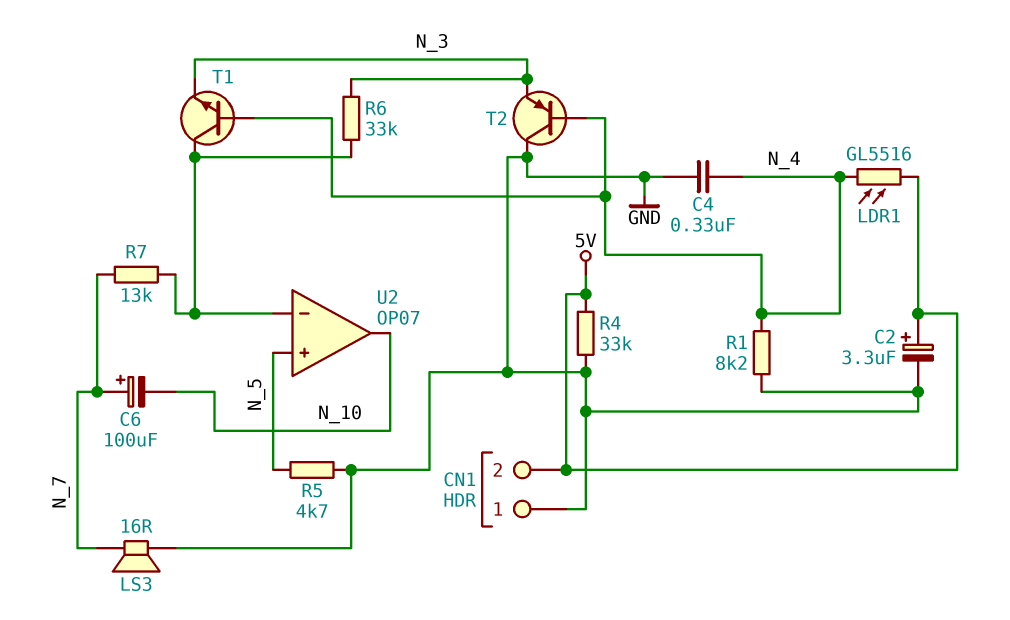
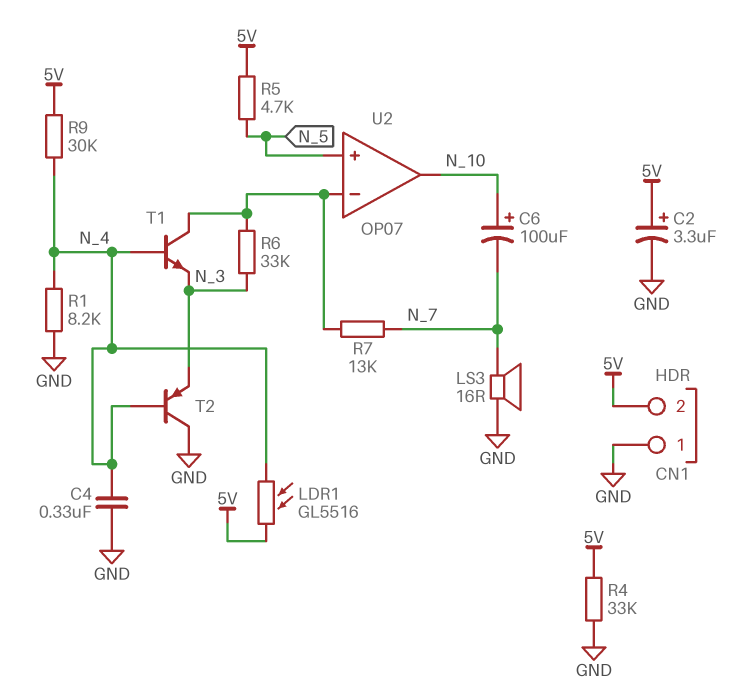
C6: 100uF (plus N_7, minus N_10) -> 100uF (plus N_10, minus N_7)
R5: 4.7k (GND, N_5) -> 4.7k (5V, N_5)
R9: none -> 30k (5V, N_4)

